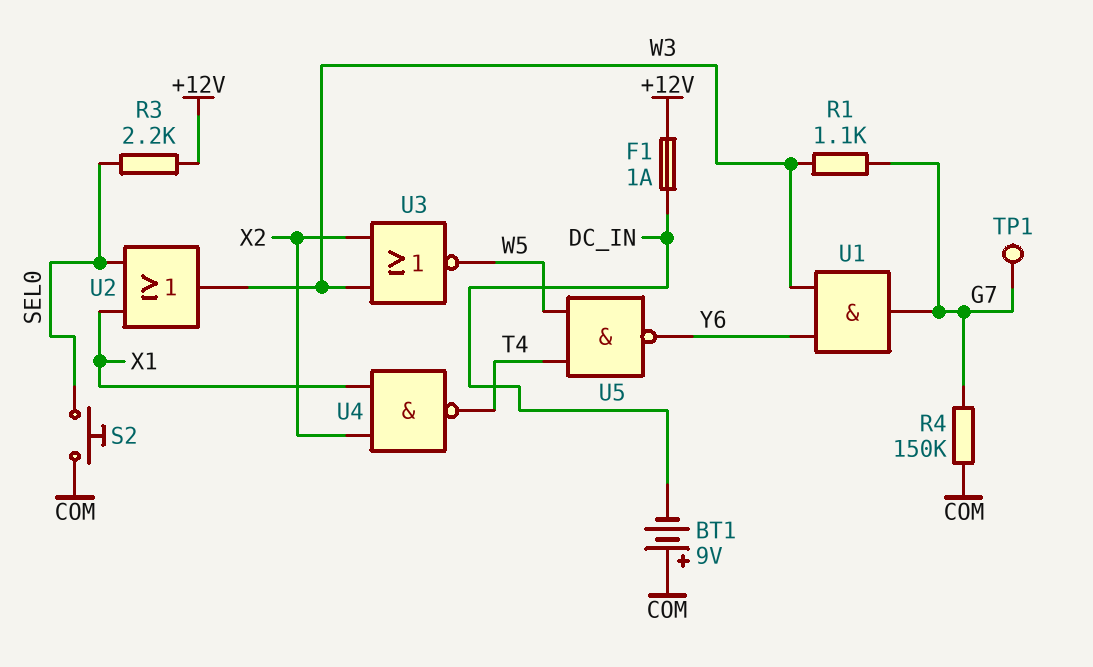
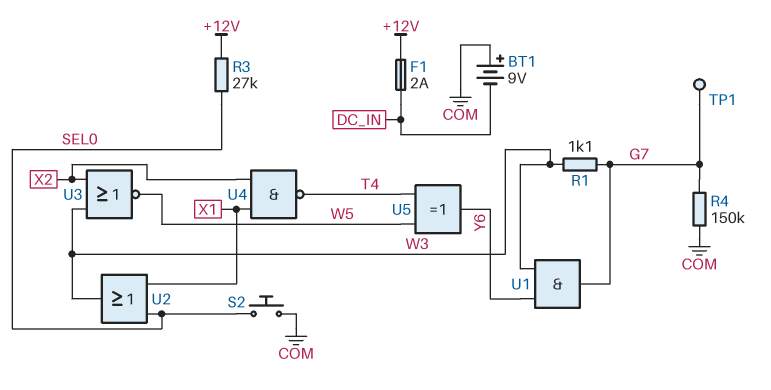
F1: 1A (+12V, DC_IN) -> 2A (+12V, DC_IN)
R3: 2.2k (+12V, SEL0) -> 27k (+12V, SEL0)
U5: NAND (in T4, in W5, out Y6) -> XOR (in T4, in W5, out Y6)

